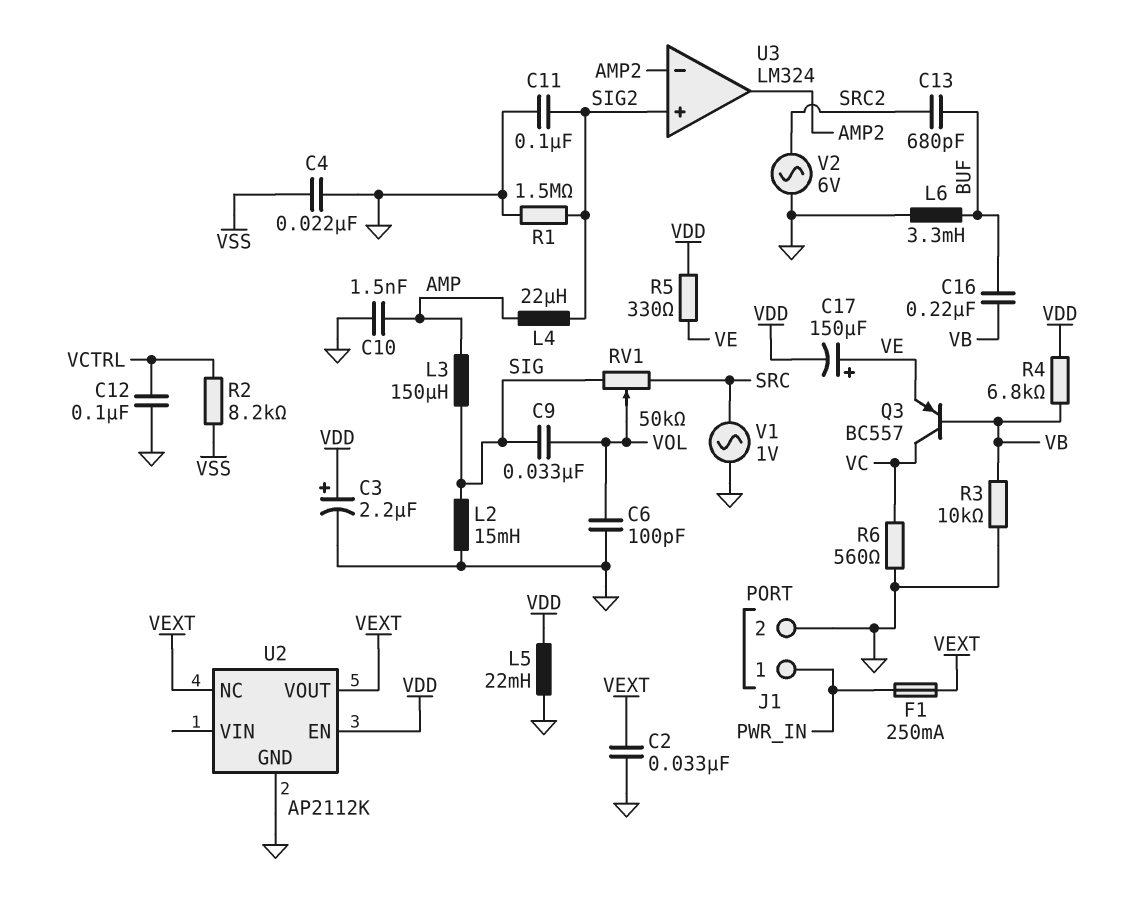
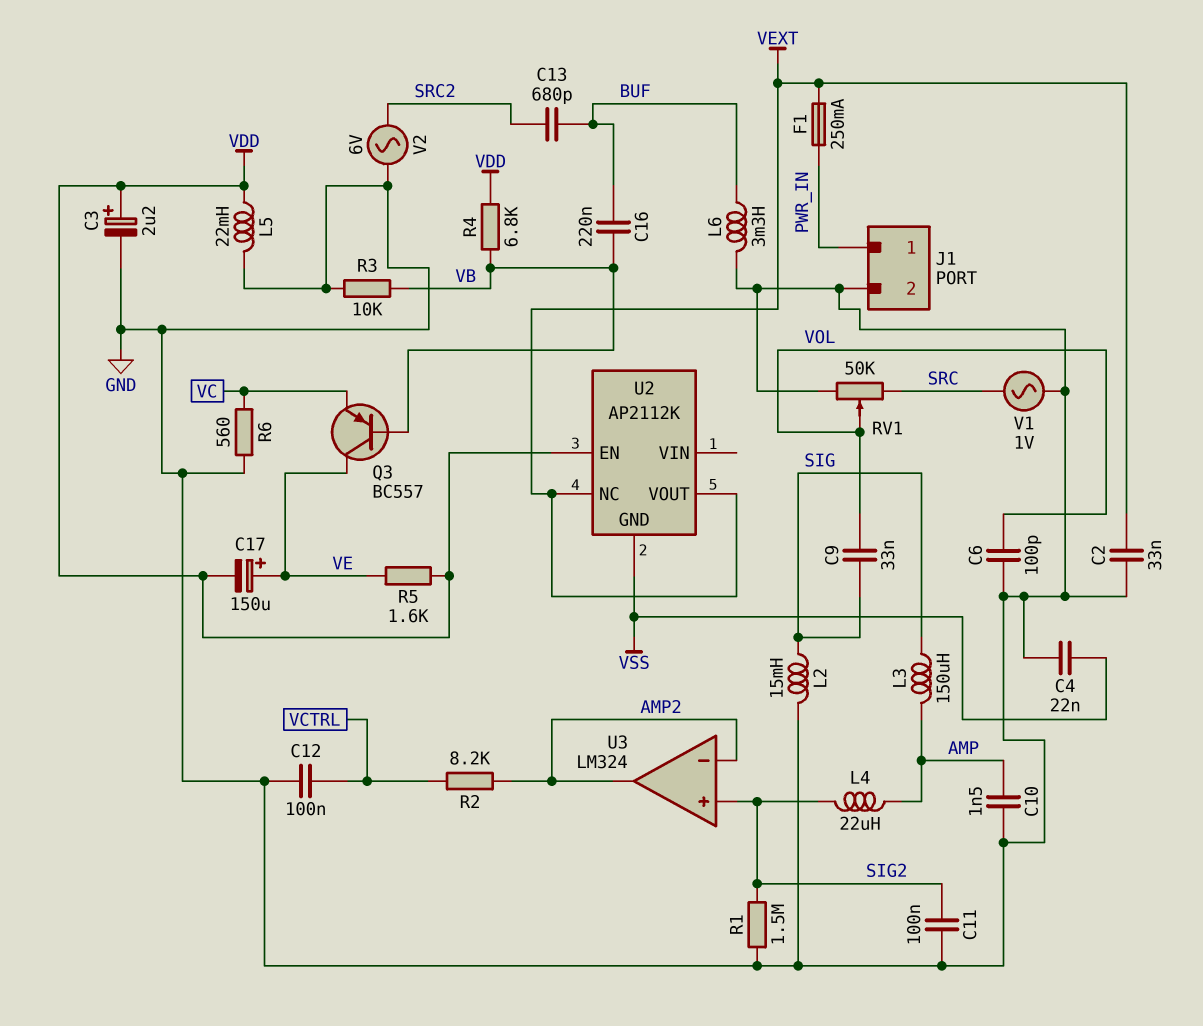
Q3: PNP BC557 (B VB, C VC, E VE) -> PNP BC557 (B VB, C VE, E VC)
R2: 8.2k (VCTRL, VSS) -> 8.2k (AMP2, VCTRL)
R5: 330 (VDD, VE) -> 1.6k (VDD, VE)
RV1: 50k (SIG, SRC, wiper VOL) -> 50k (GND, SRC, wiper VOL)
U2 pin GND: GND -> VSS

